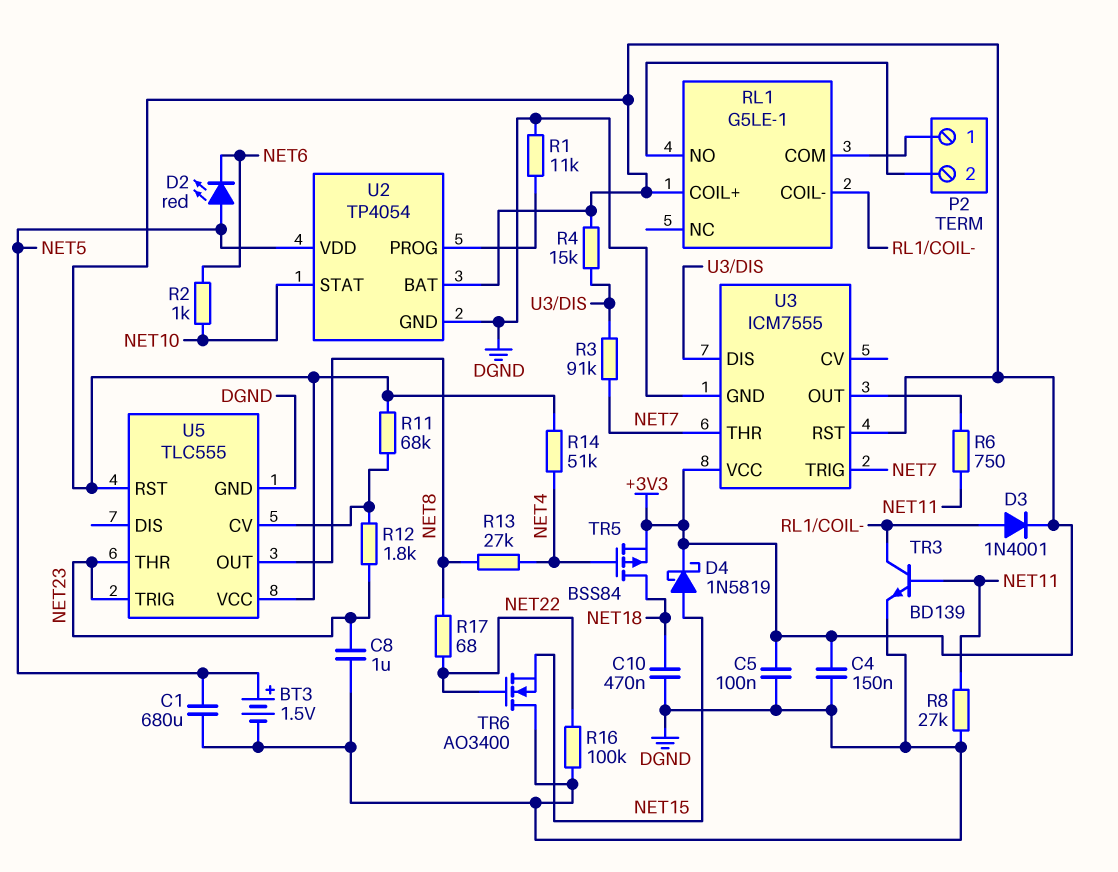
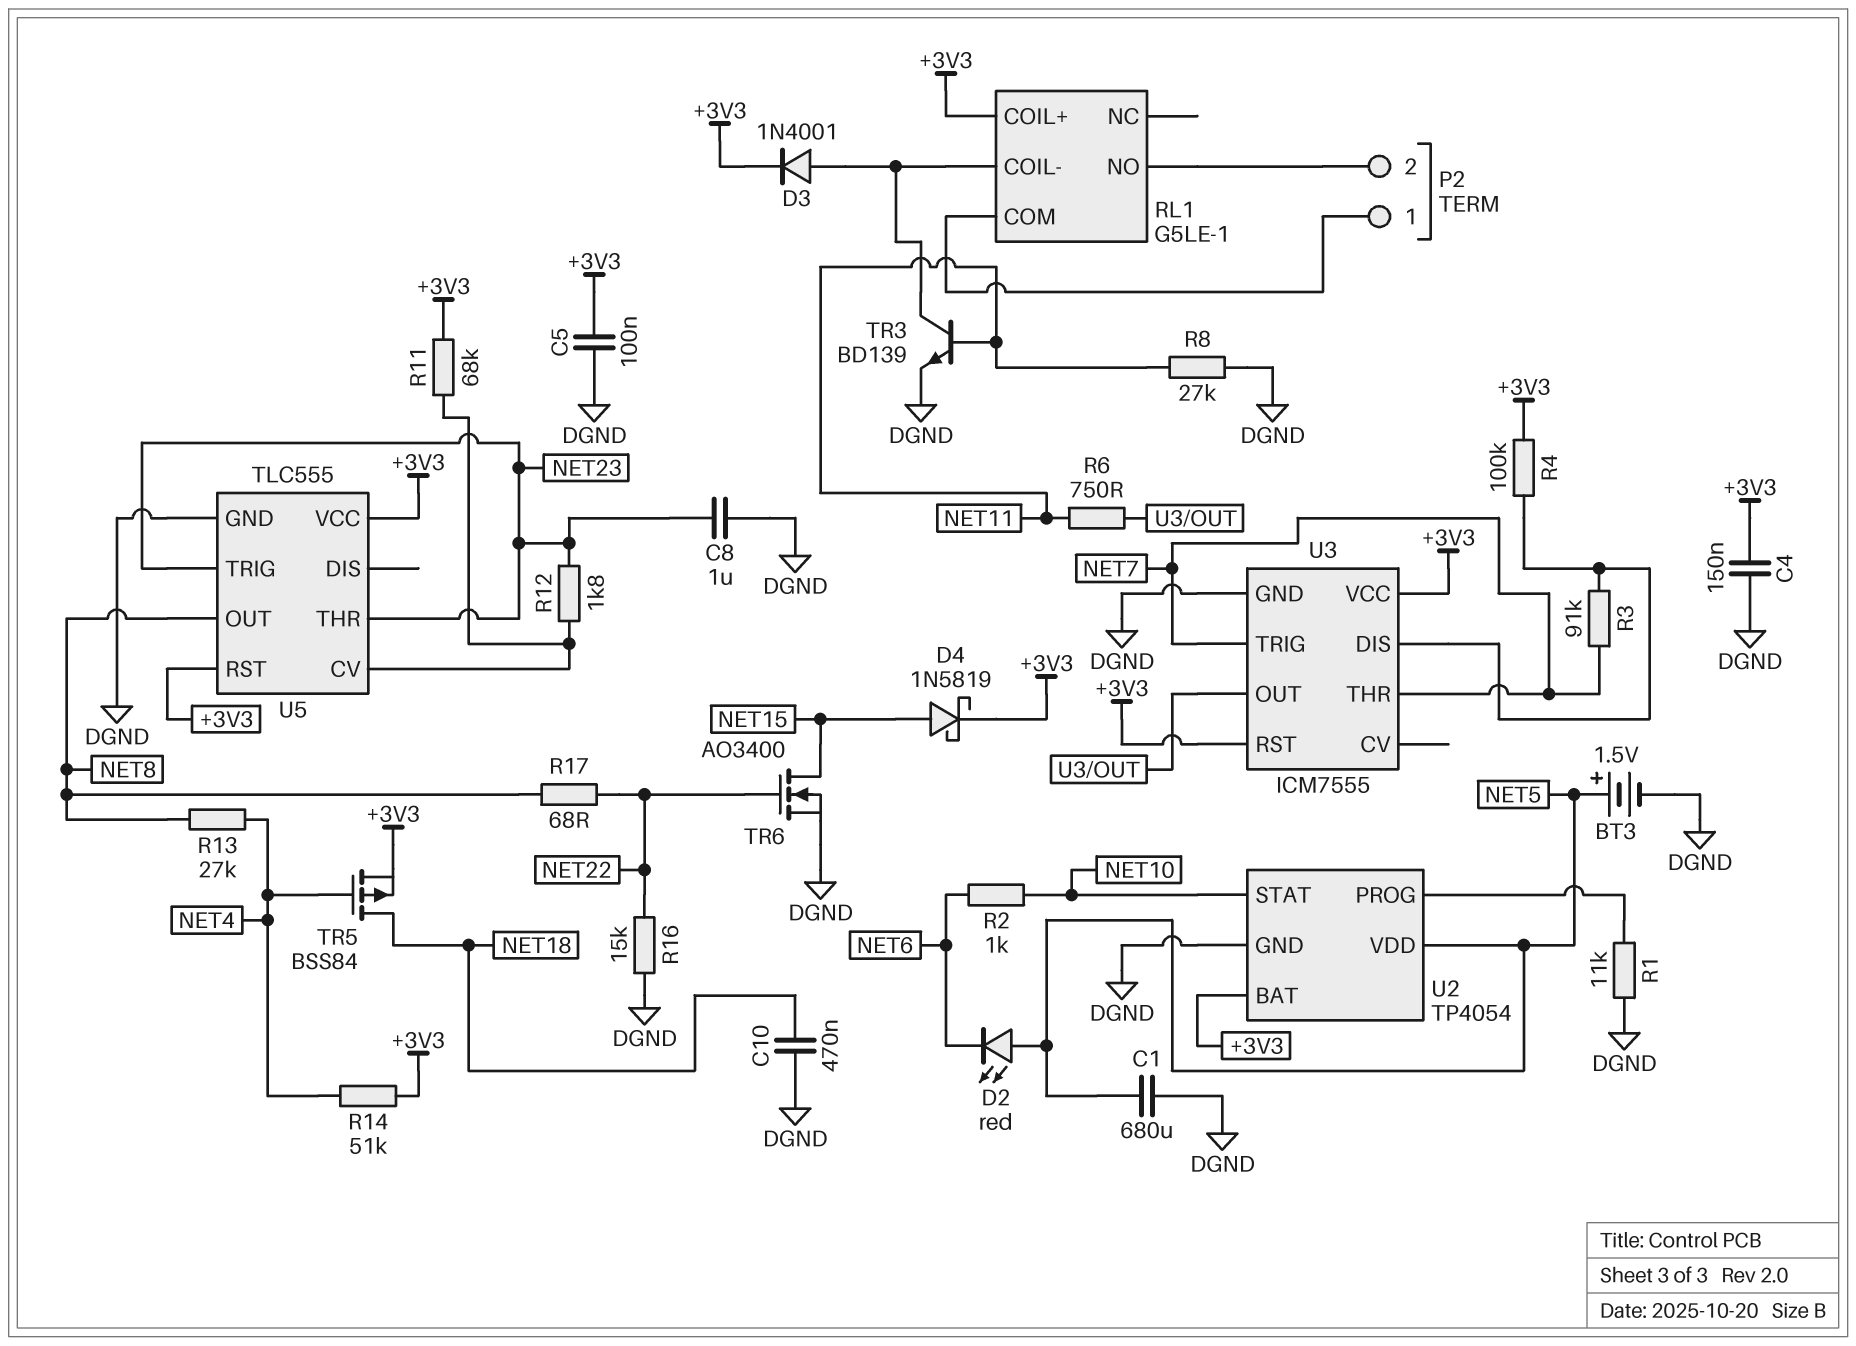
R4: 15k (+3V3, U3/DIS) -> 100k (+3V3, U3/DIS)
R16: 100k (DGND, NET22) -> 15k (DGND, NET22)
TR6: NMOS AO3400 (G NET22, D DGND, S NET15) -> NMOS AO3400 (G NET22, D NET15, S DGND)

